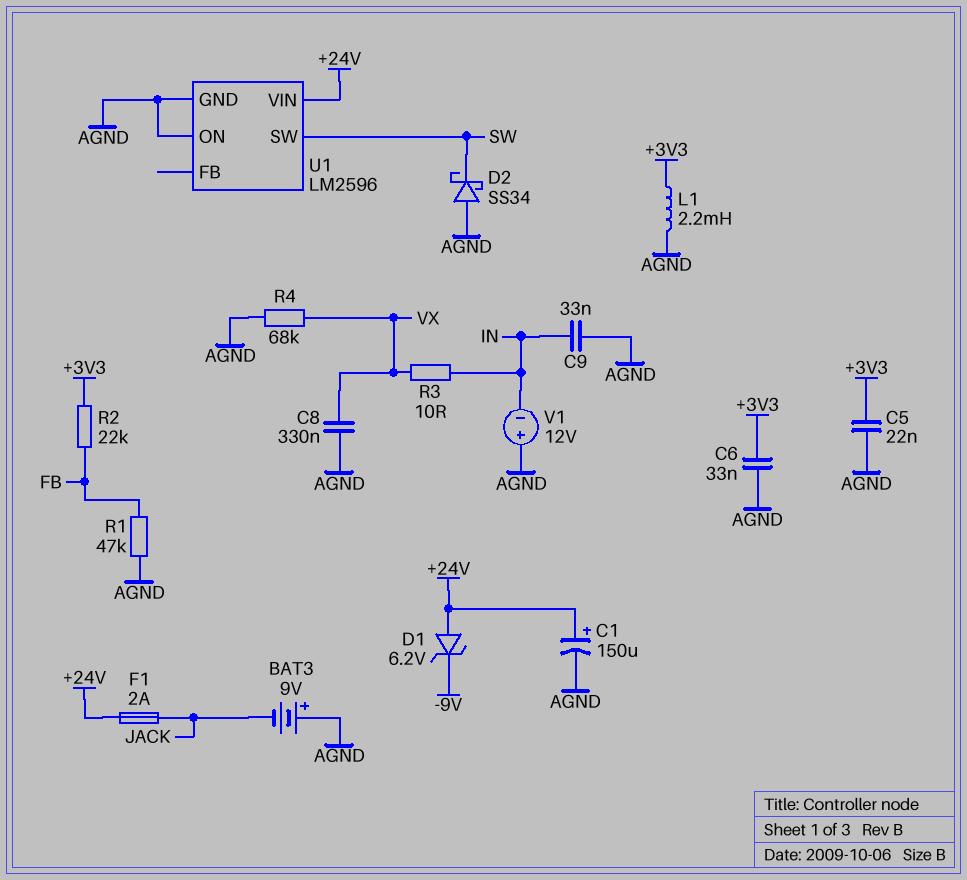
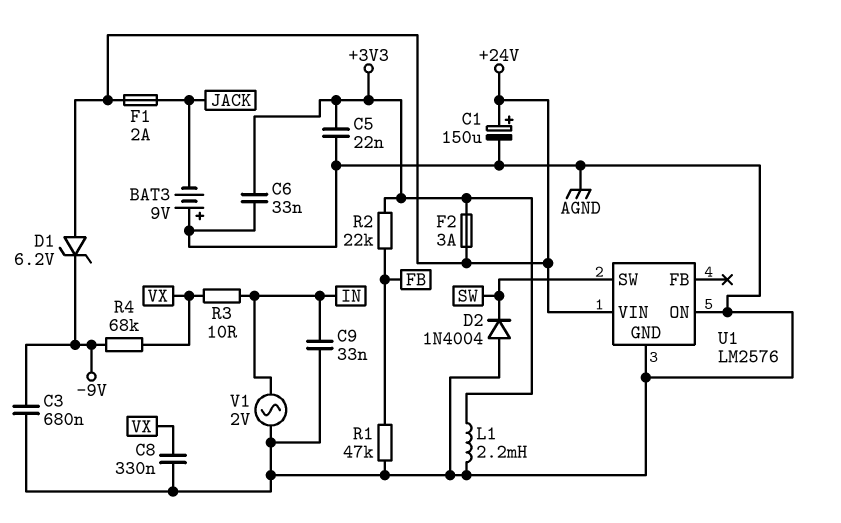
C3: none -> 680nF (-9V, AGND)
D2: schottky SS34 (A AGND, K SW) -> diode 1N4004 (A AGND, K SW)
F2: none -> 3A (+3V3, +24V)
R4: 68k (AGND, VX) -> 68k (-9V, VX)
U1: LM2596 -> LM2576
V1: 12V (plus AGND, minus IN) -> AC 2V (AGND, IN)

